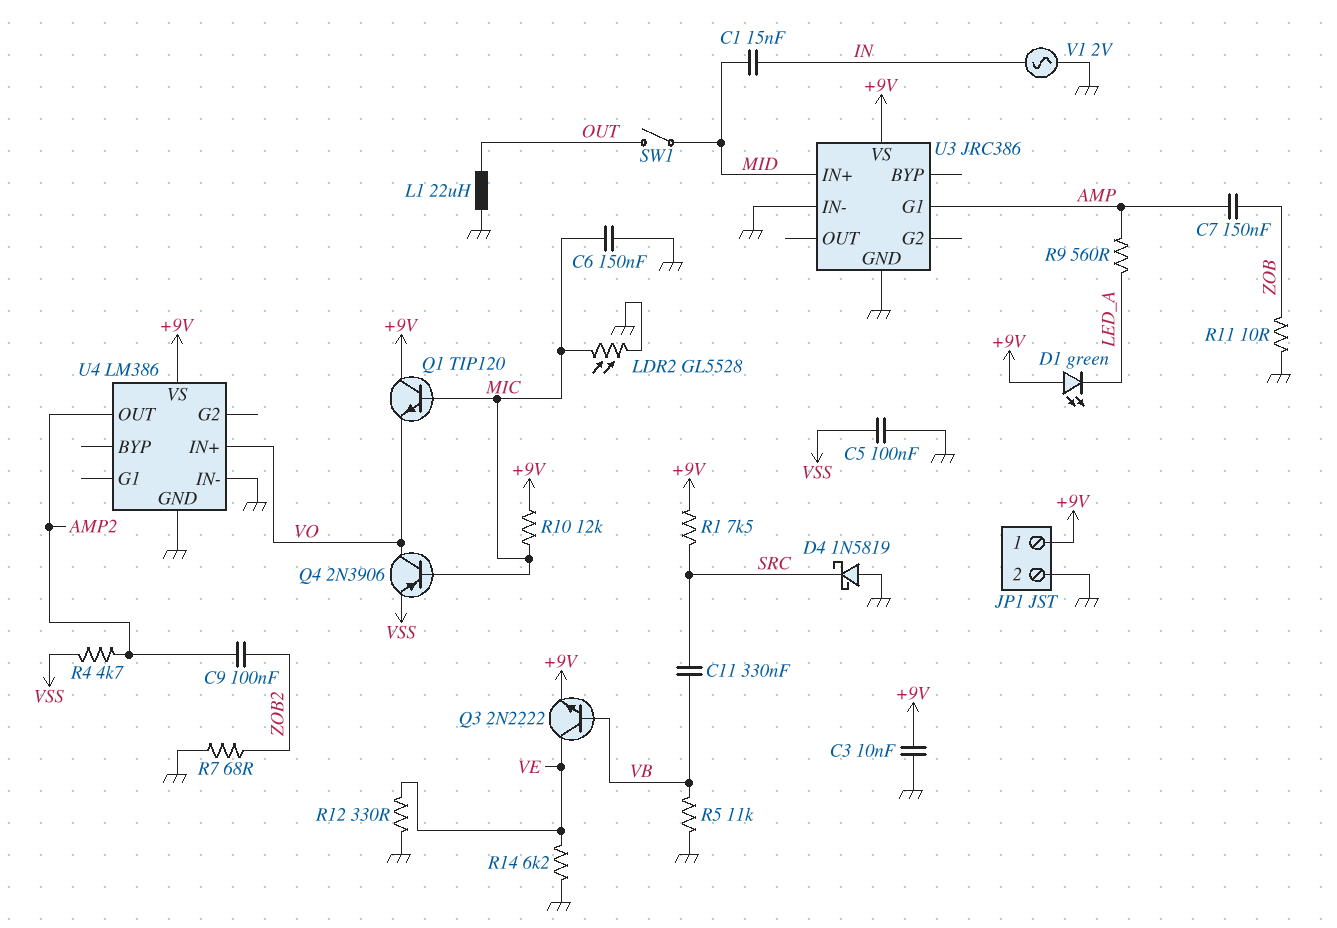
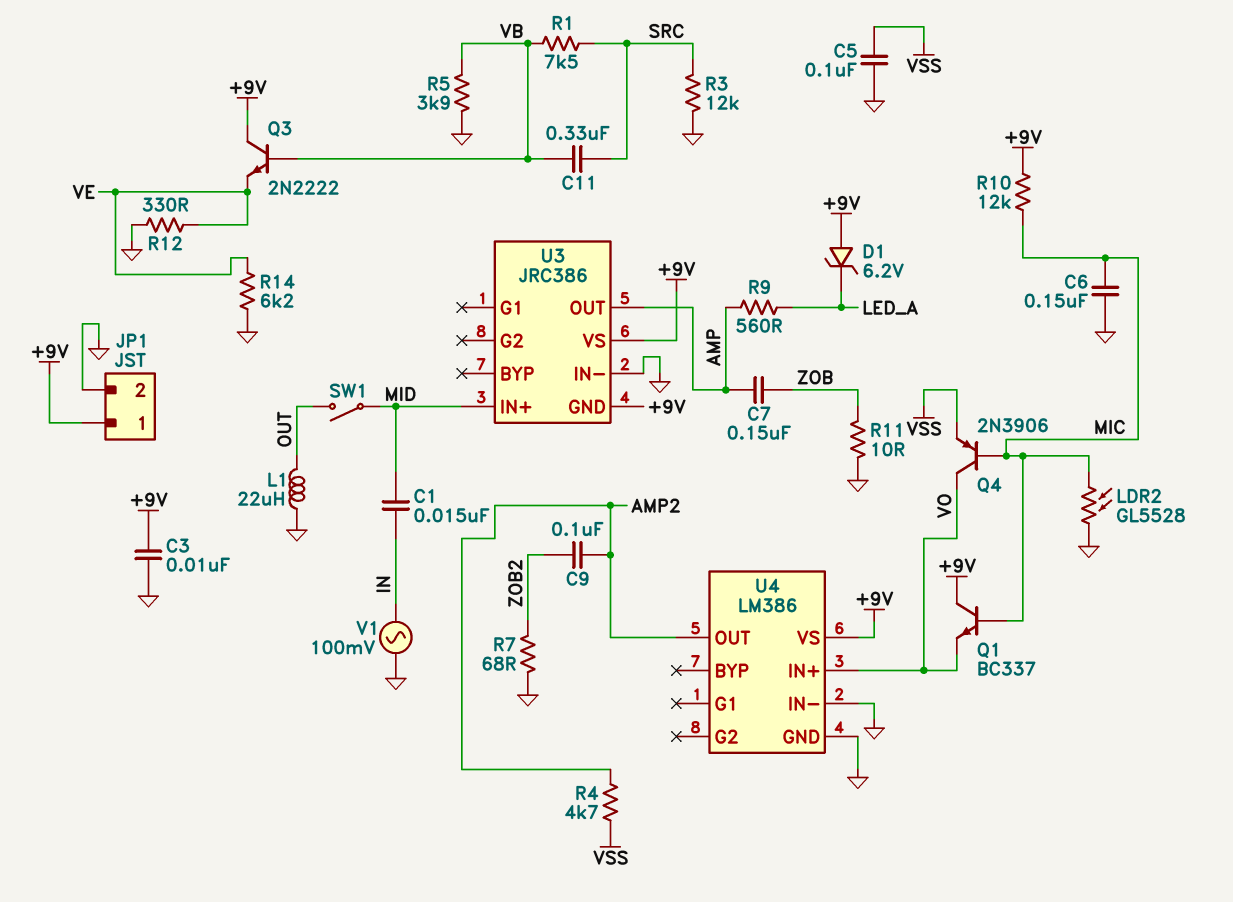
D1: LED green (A +9V, K LED_A) -> zener 6.2V (A +9V, K LED_A)
D4: schottky 1N5819 (A GND, K SRC) -> none
Q1: NPN TIP120 (B MIC, C +9V, E VO) -> NPN BC337 (B MIC, C +9V, E VO)
Q3: NPN 2N2222 (B VB, C VE, E +9V) -> NPN 2N2222 (B VB, C +9V, E VE)
R1: 7.5k (+9V, SRC) -> 7.5k (SRC, VB)
R3: none -> 12k (GND, SRC)
R5: 11k (GND, VB) -> 3.9k (GND, VB)
U3 pin G1: AMP -> none
U3 pin GND: GND -> +9V
U3 pin OUT: none -> AMP
V1: AC 2V (GND, IN) -> AC 100mV (GND, IN)

